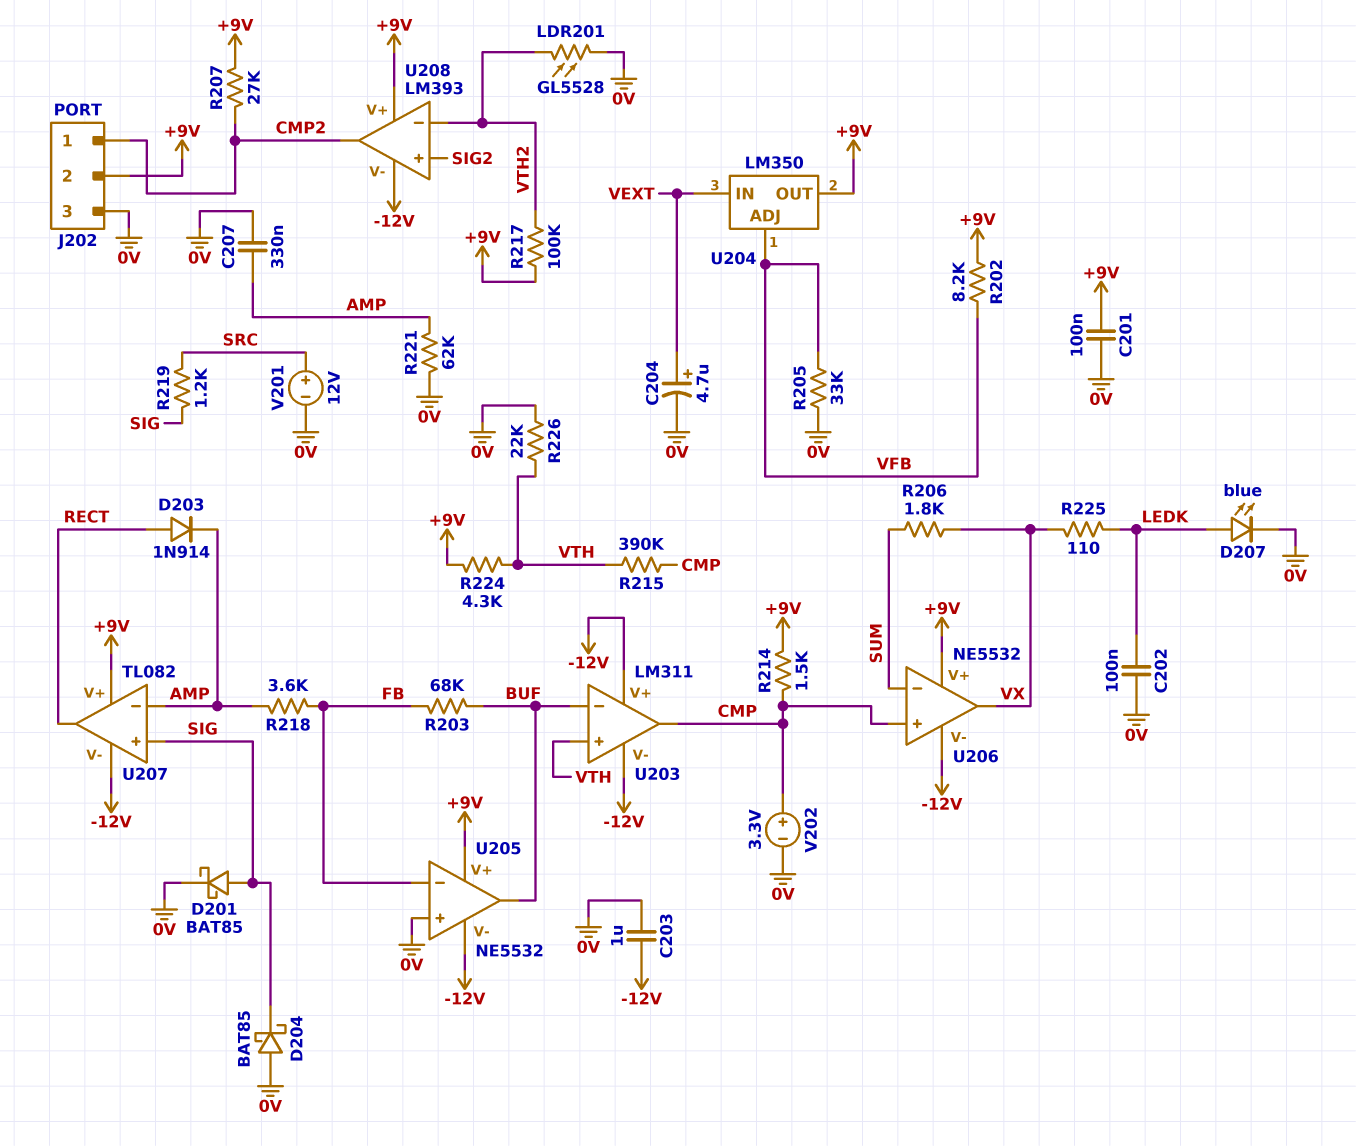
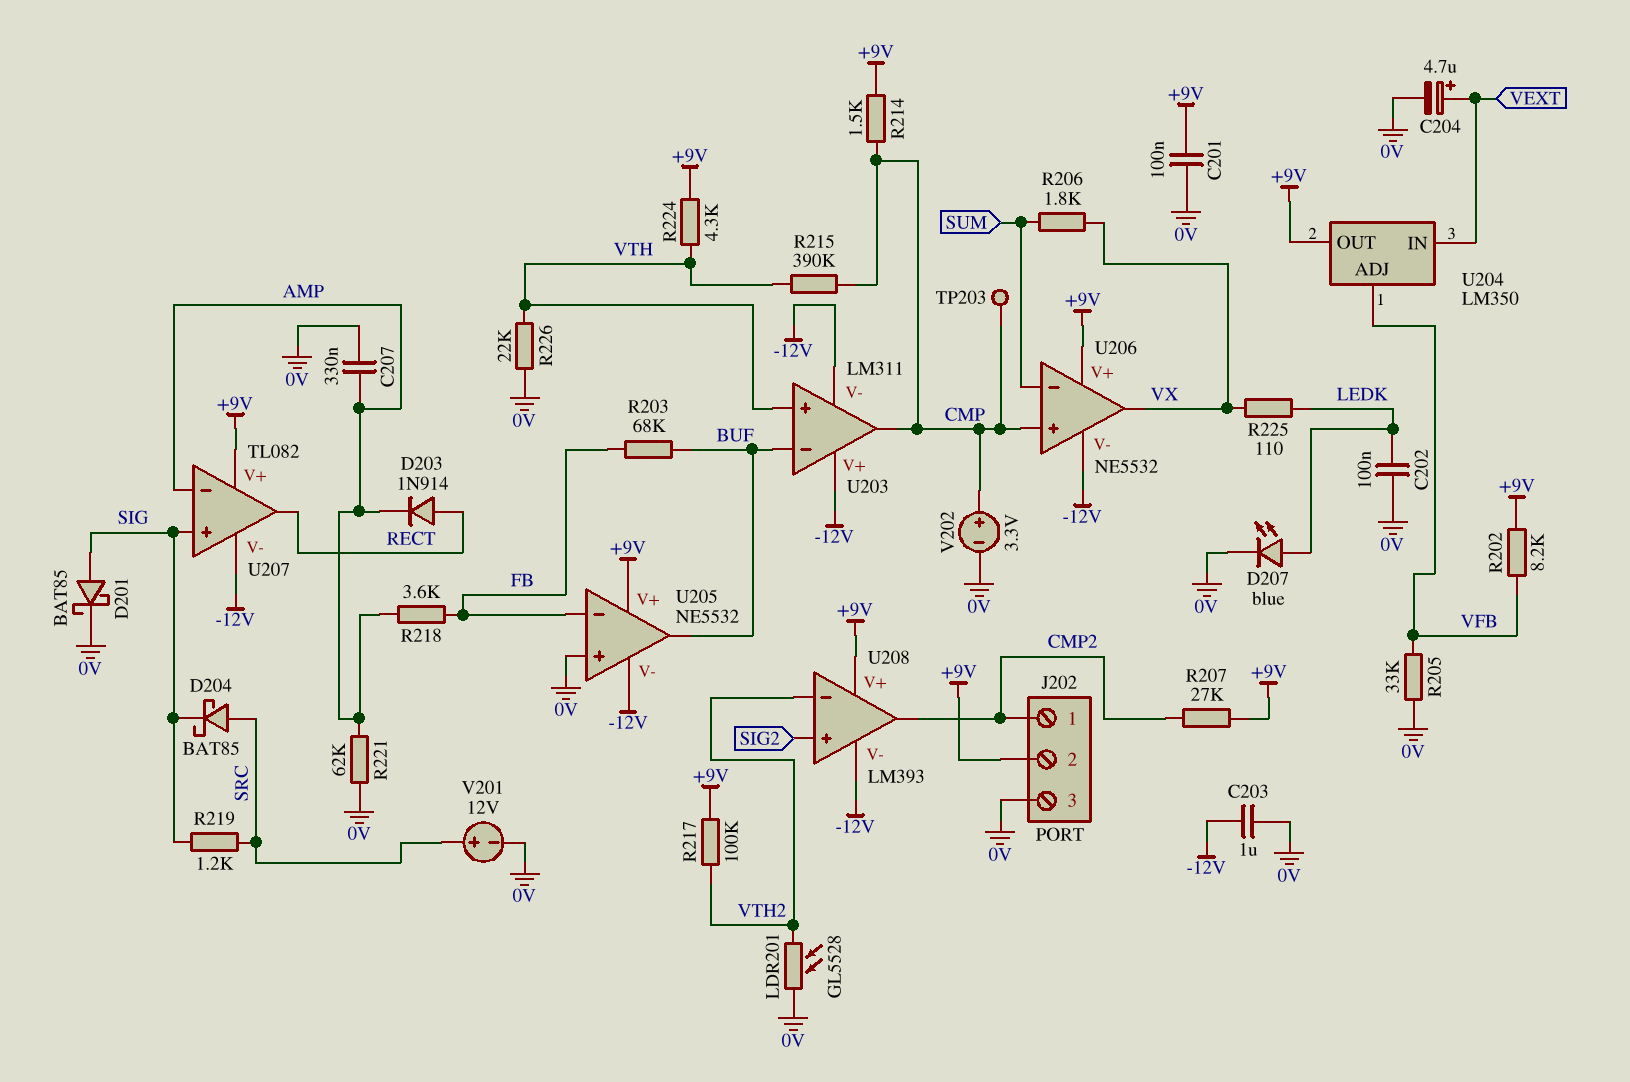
D204: schottky BAT85 (A 0V, K SIG) -> schottky BAT85 (A SRC, K SIG)
TP203: none -> test point (CMP)

